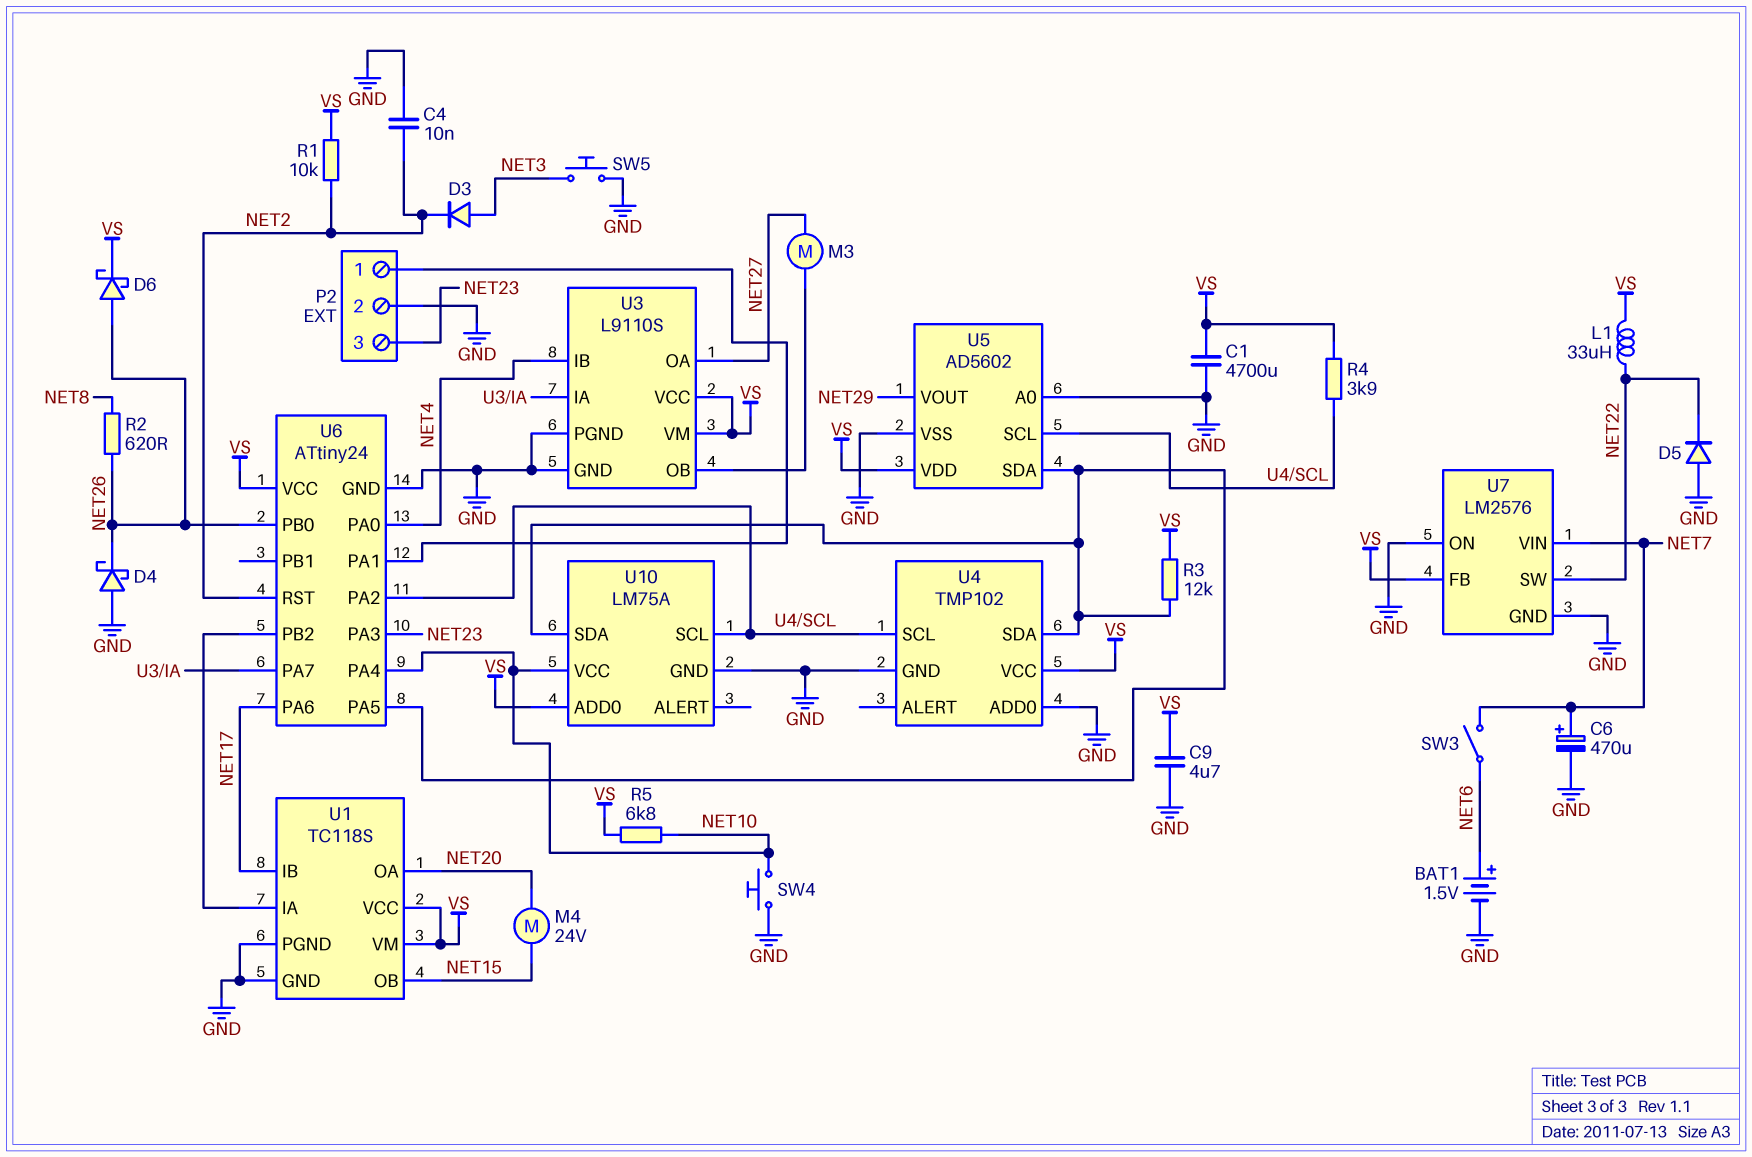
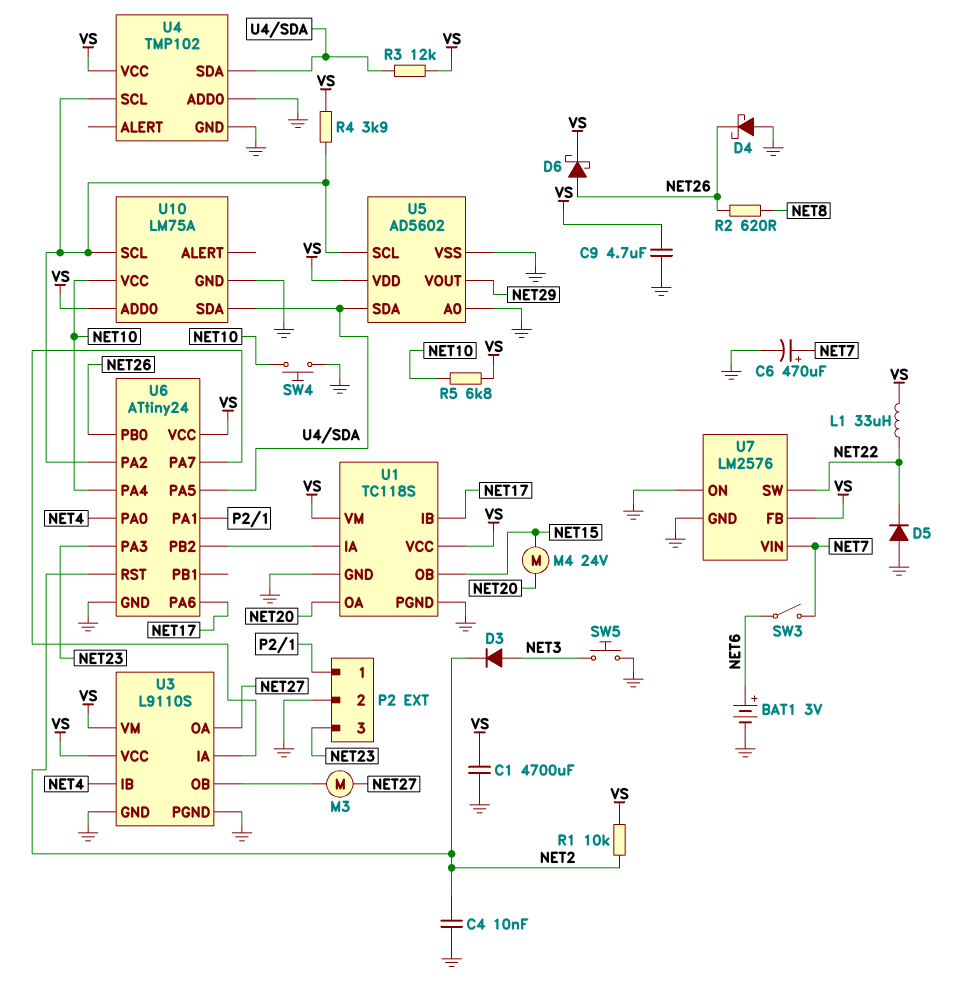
BAT1: 1.5V (plus NET6, minus GND) -> 3V (plus NET6, minus GND)

